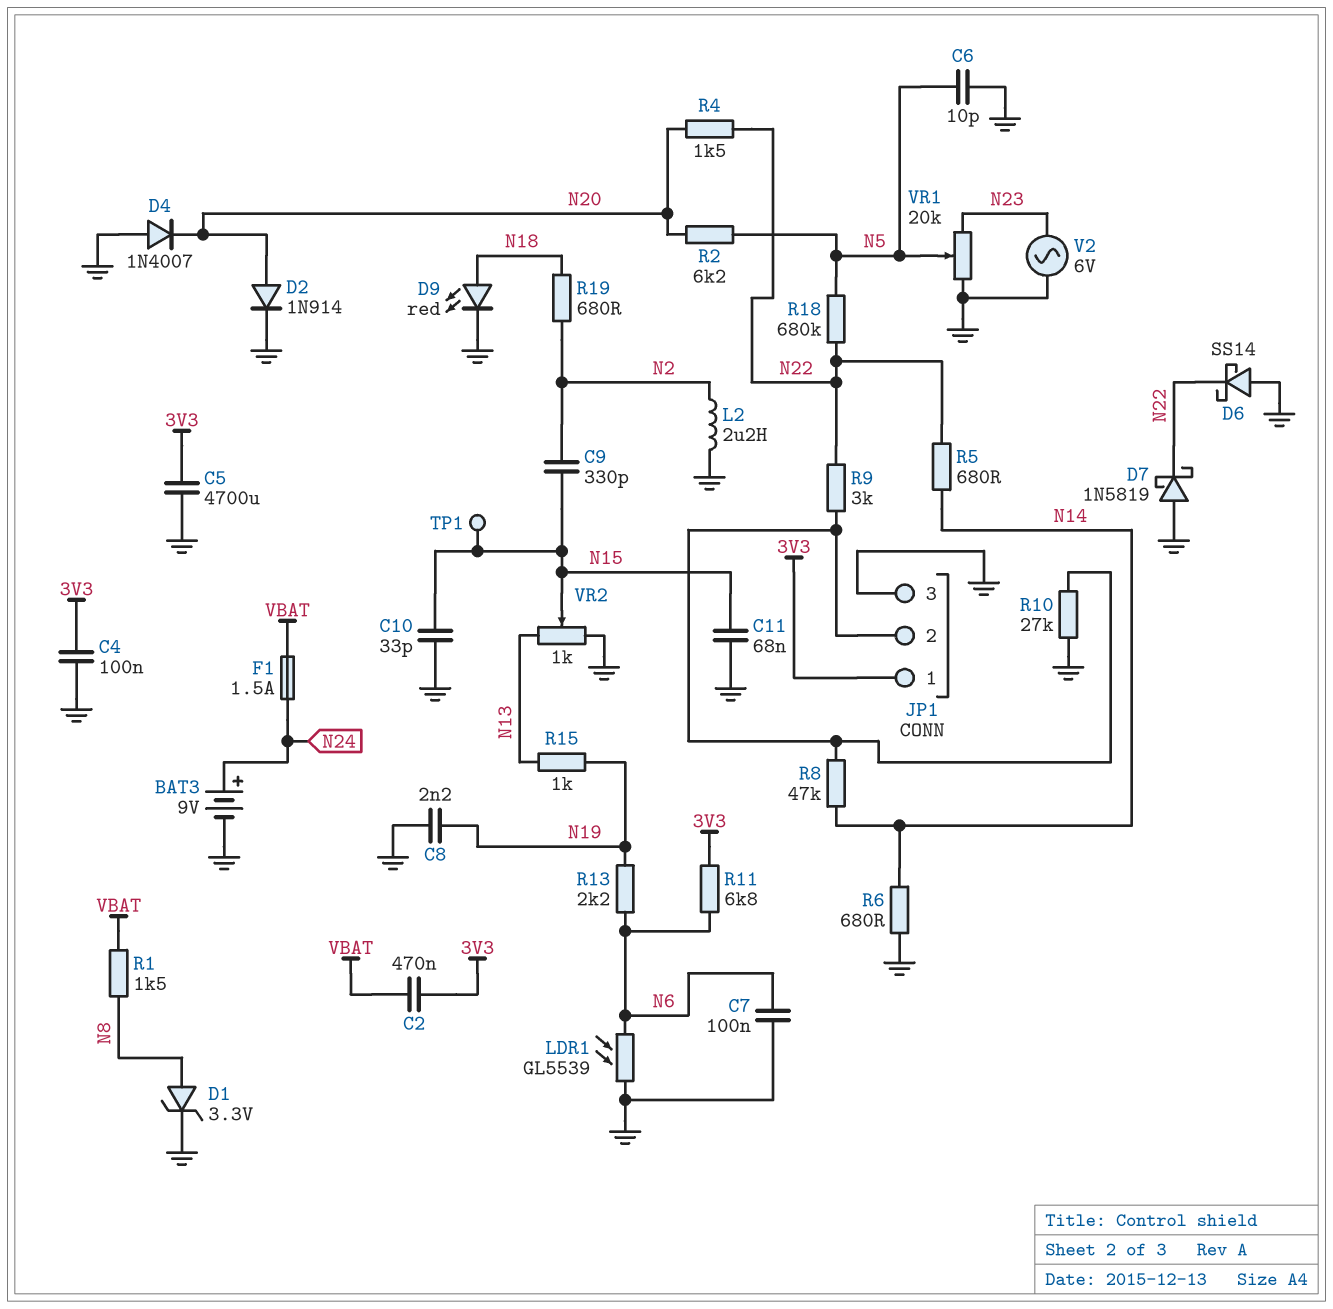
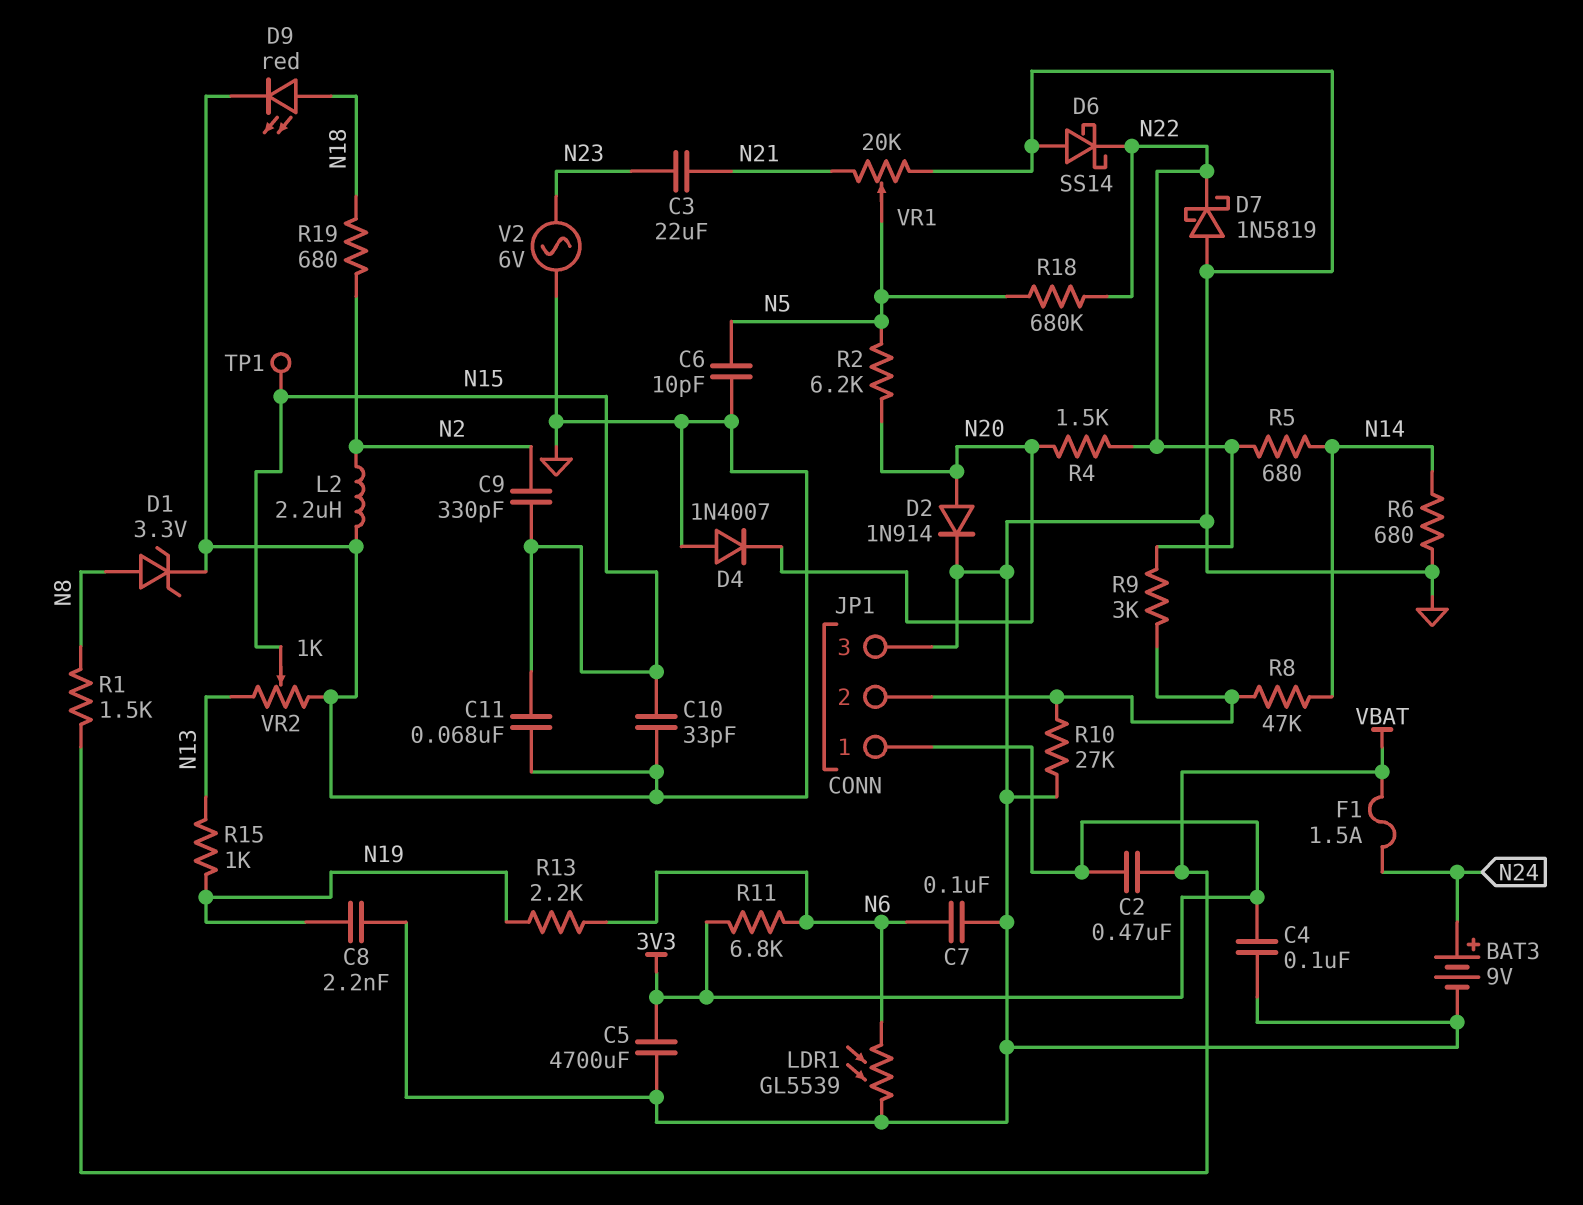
C3: none -> 22uF (N21, N23)
VR1: 20k (GND, N23, wiper N5) -> 20k (GND, N21, wiper N5)

